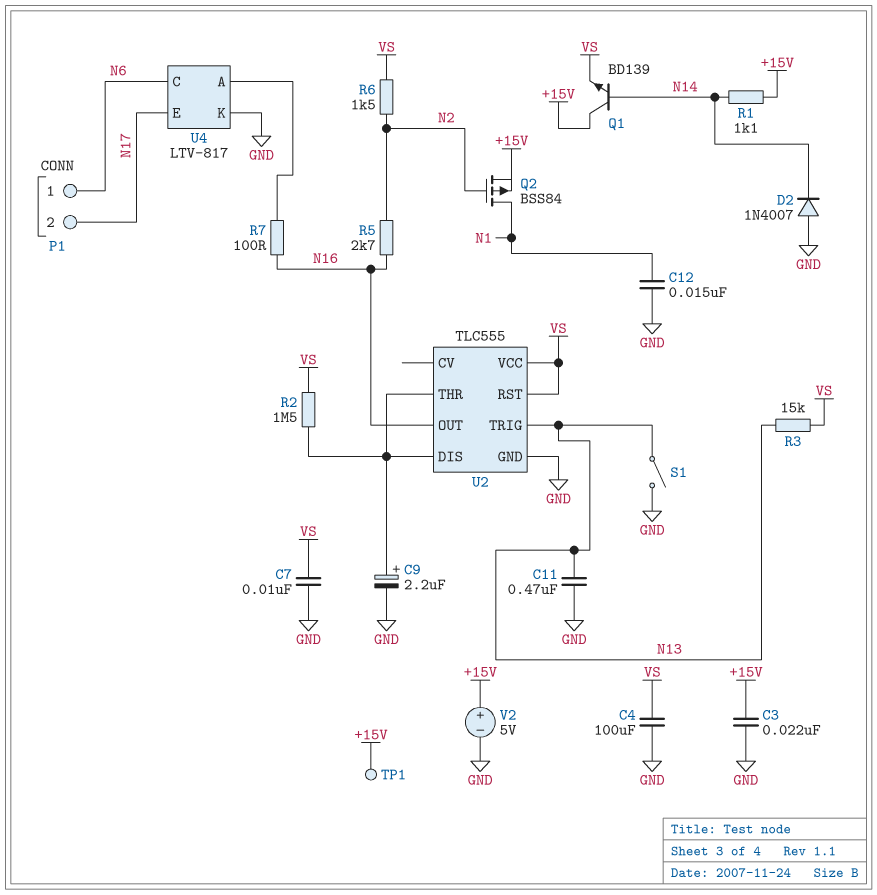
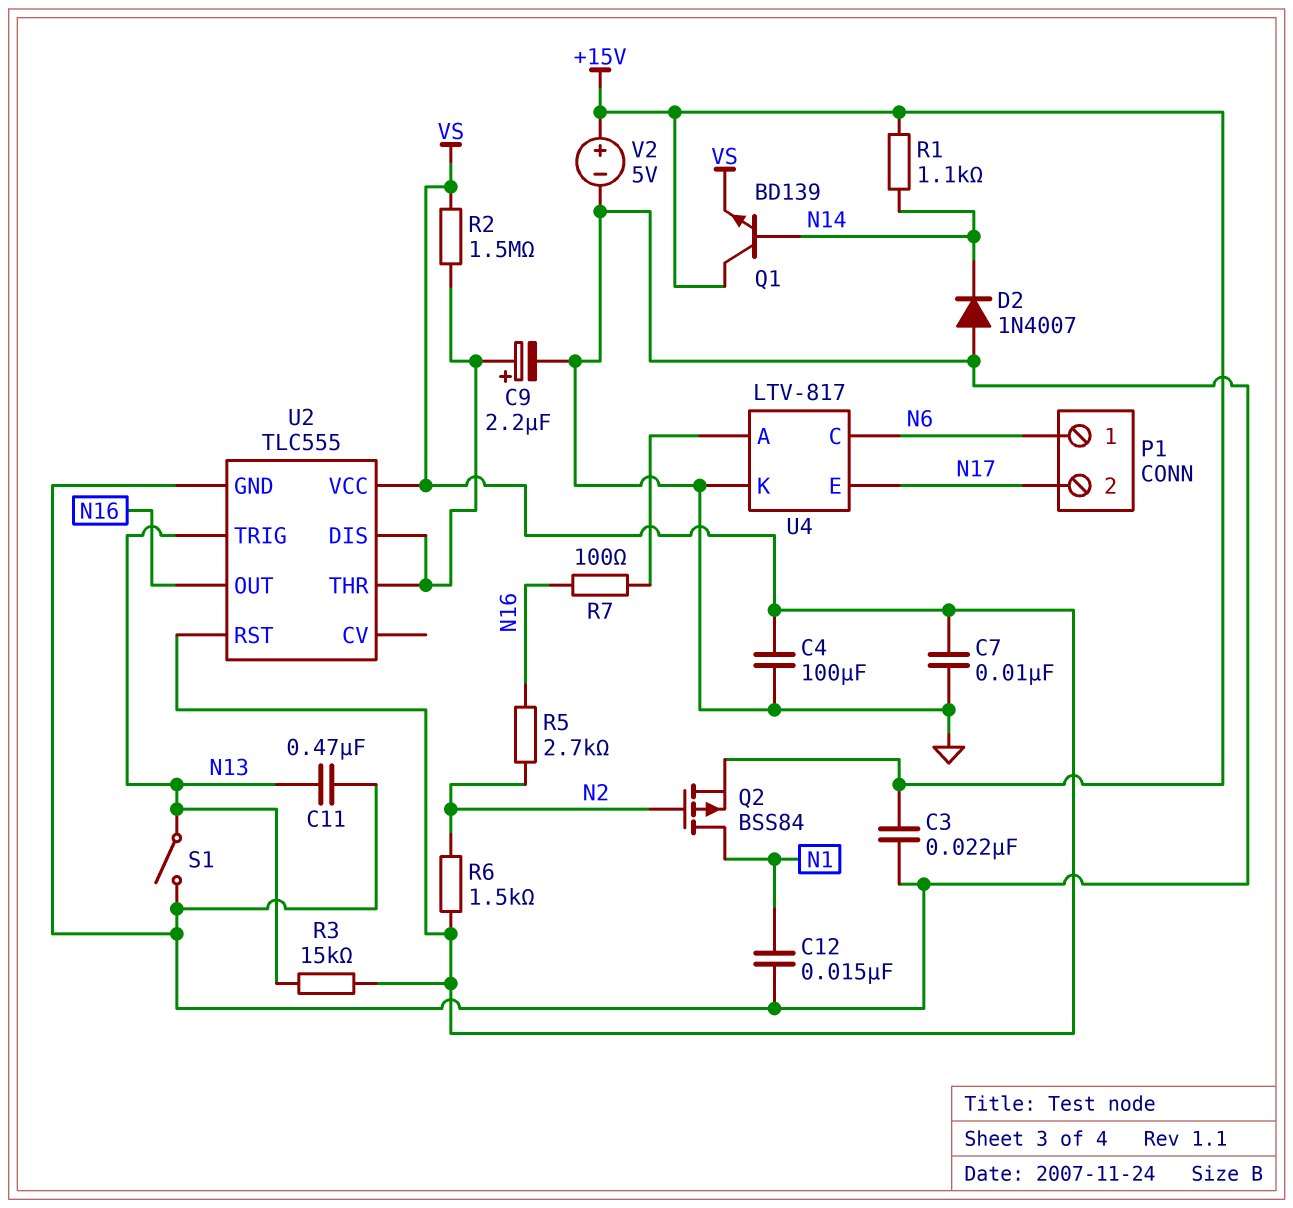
TP1: test point (+15V) -> none

